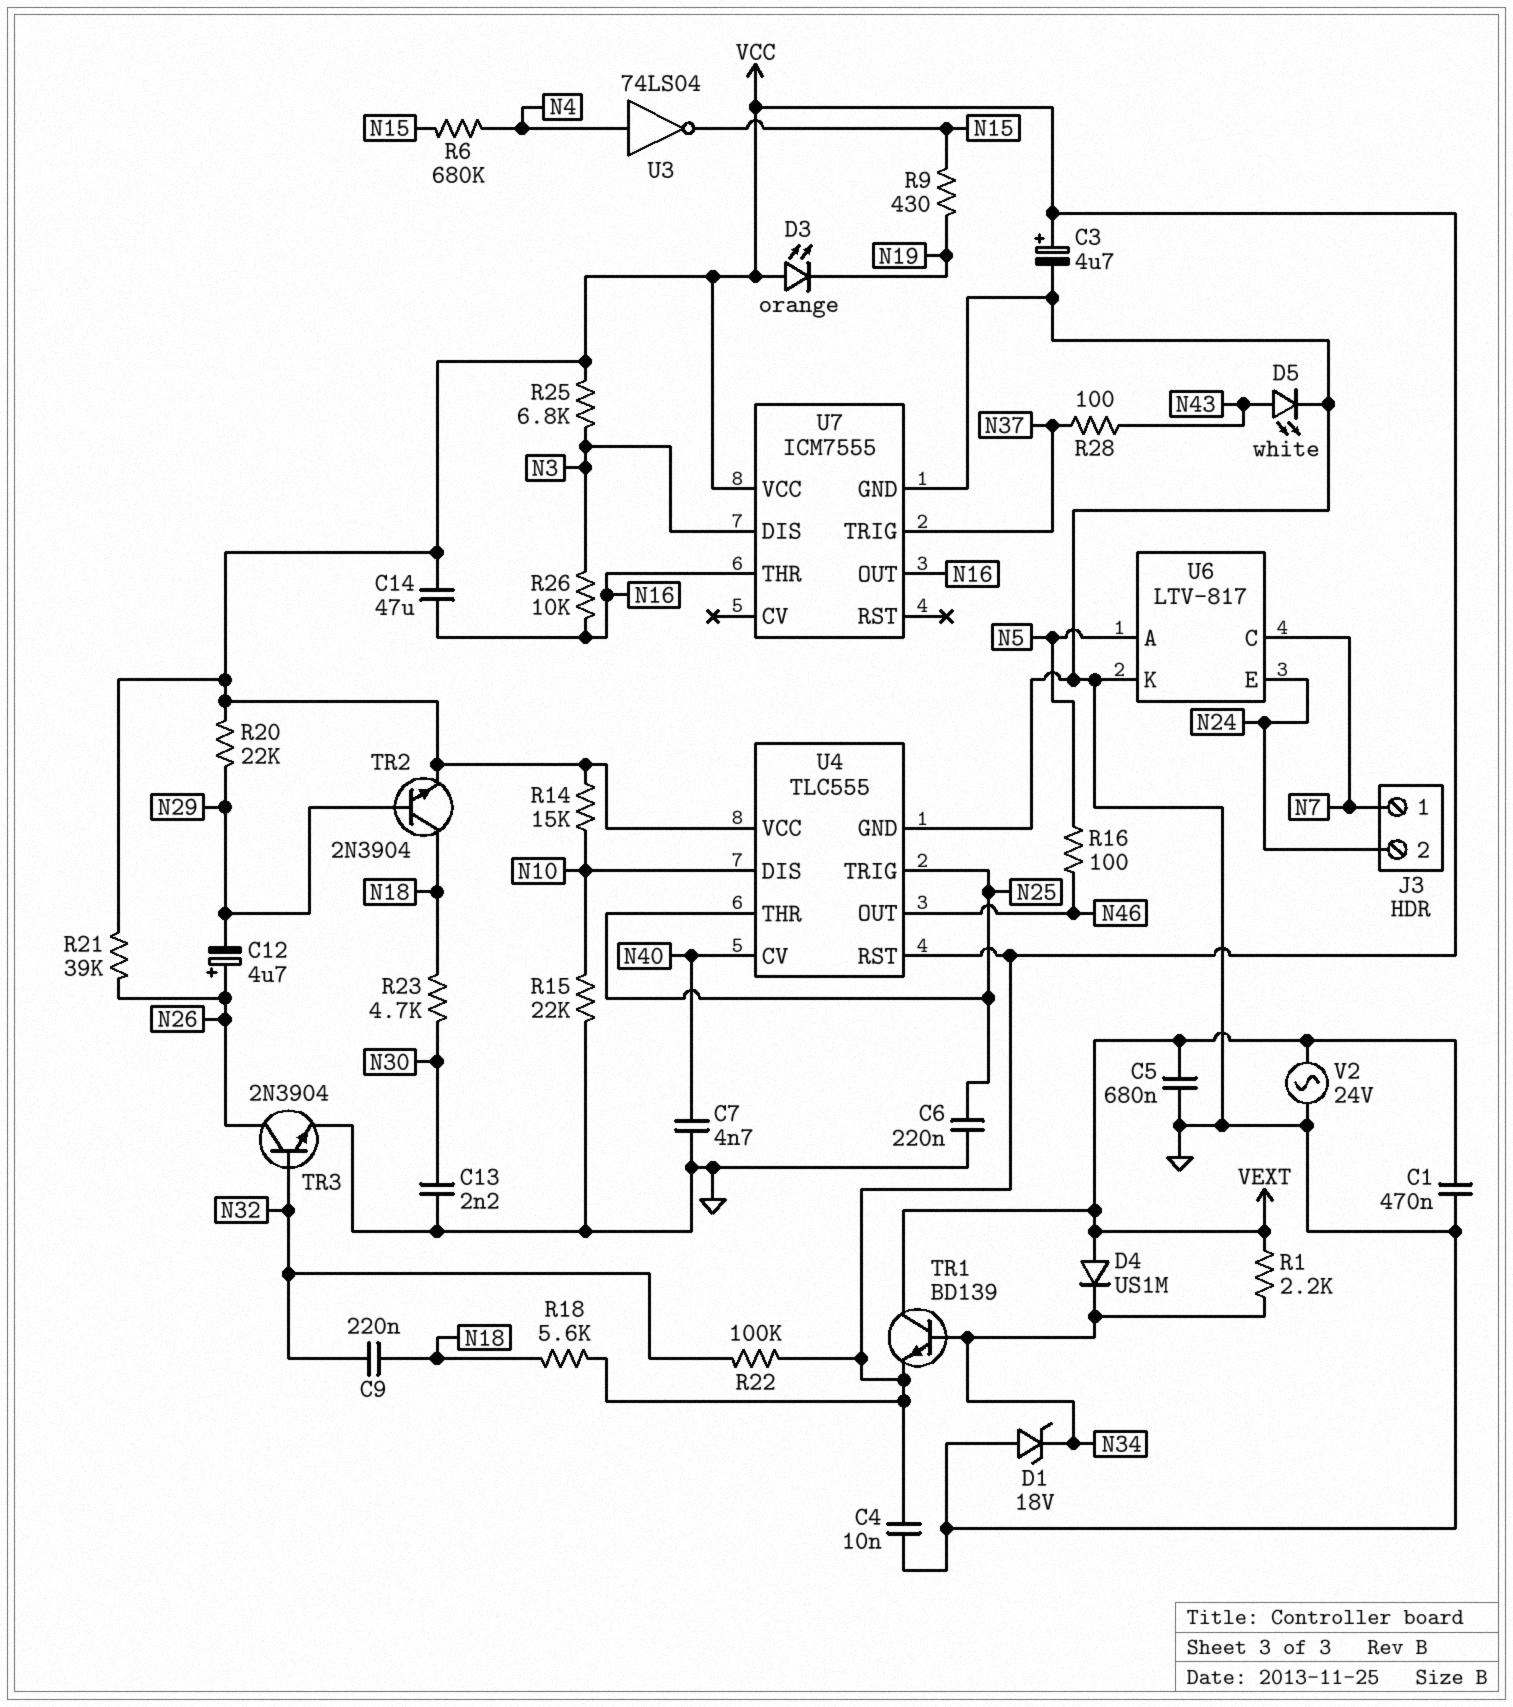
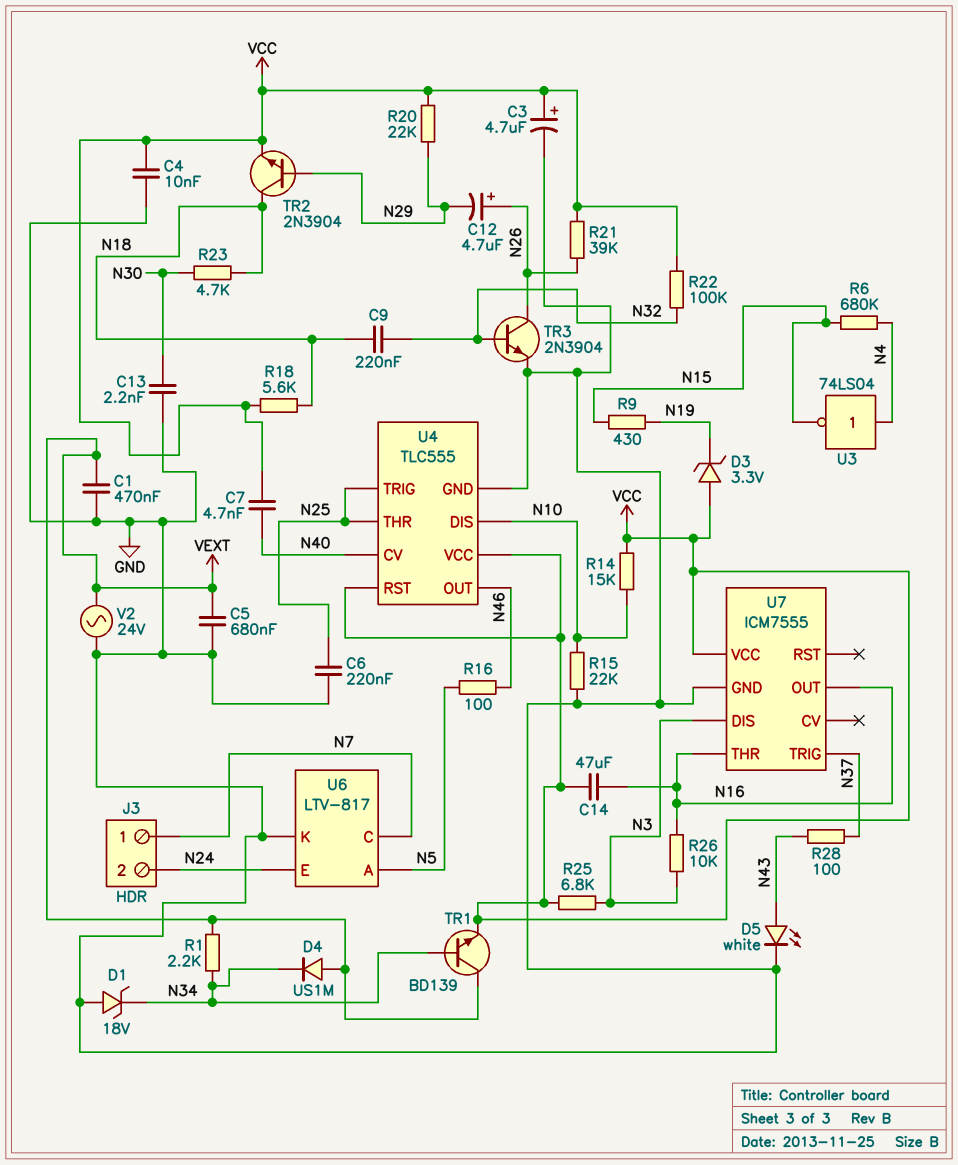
C7: 4.7nF (GND, N40) -> 4.7nF (N40, VCC)
D3: LED orange (A VCC, K N19) -> zener 3.3V (A VCC, K N19)

